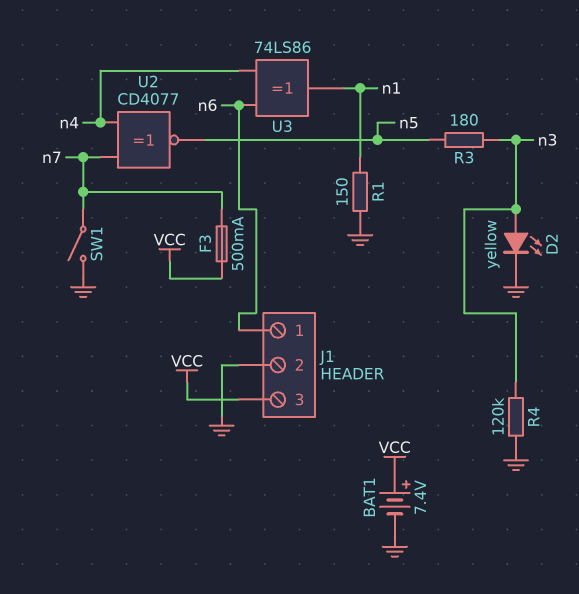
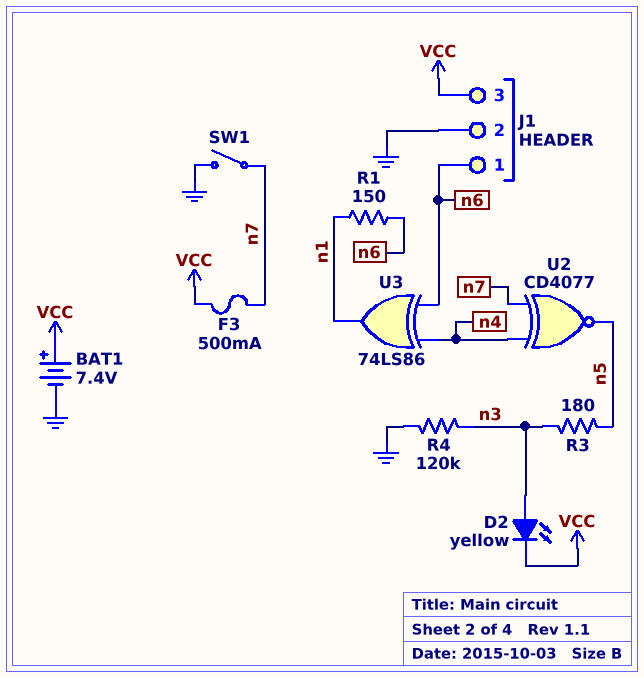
D2: LED yellow (A n3, K GND) -> LED yellow (A n3, K VCC)
R1: 150 (GND, n1) -> 150 (n1, n6)

